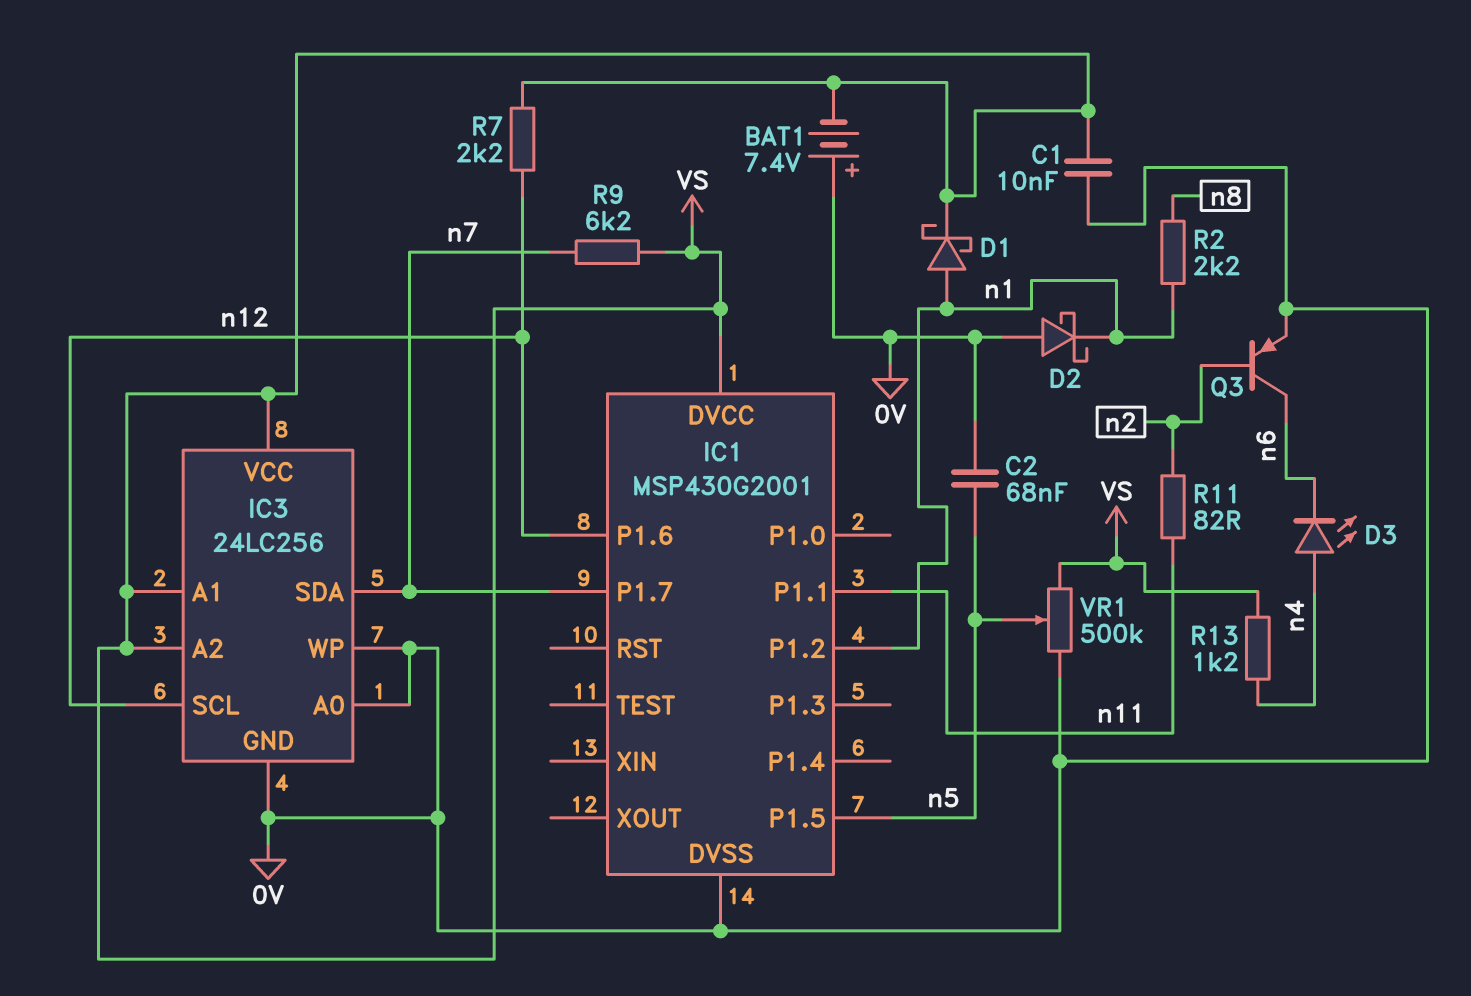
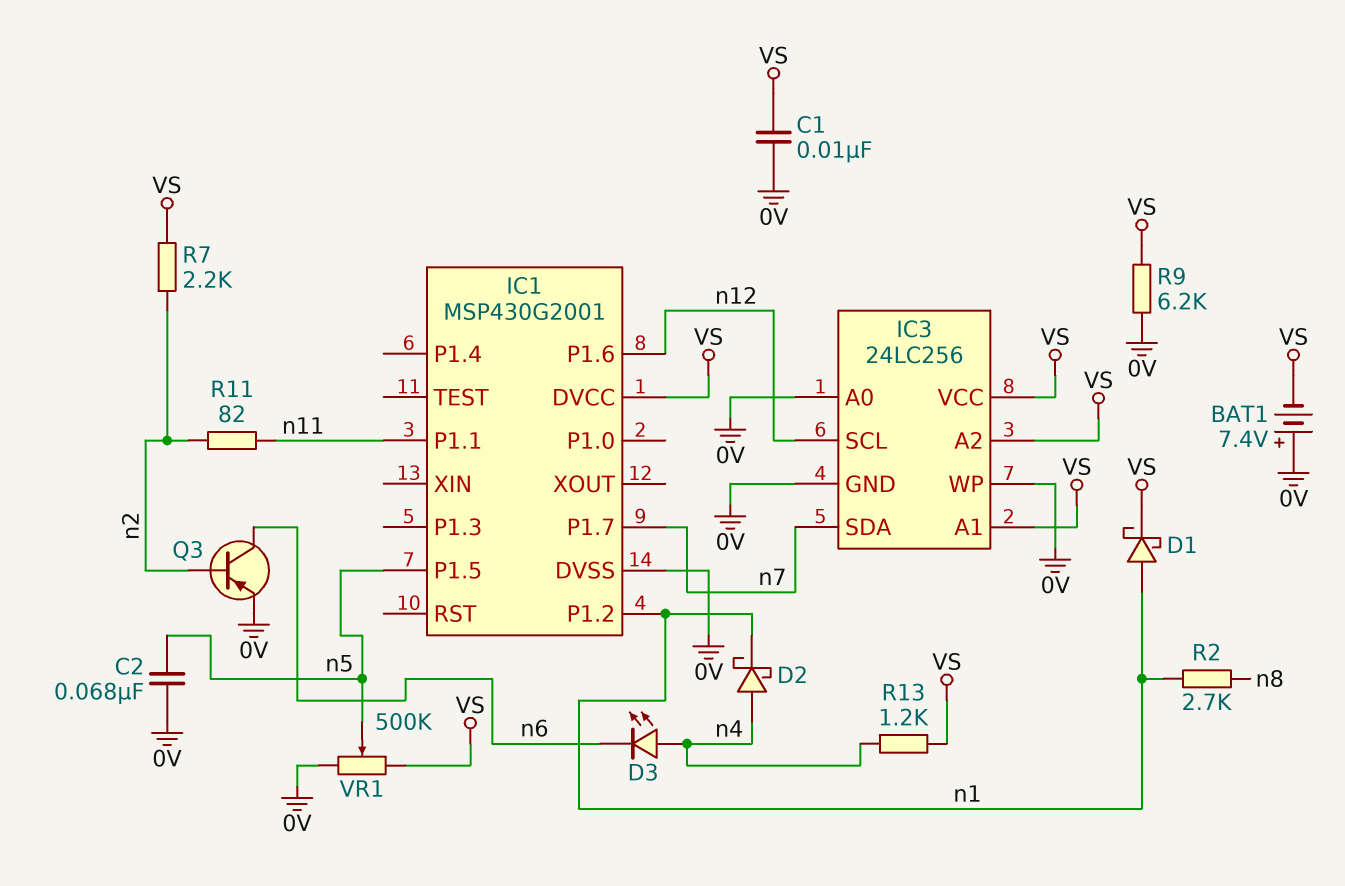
D2: schottky (A 0V, K n1) -> schottky (A n4, K n1)
R2: 2.2k (n1, n8) -> 2.7k (n1, n8)
R7: 2.2k (VS, n12) -> 2.2k (VS, n2)
R9: 6.2k (VS, n7) -> 6.2k (0V, VS)

